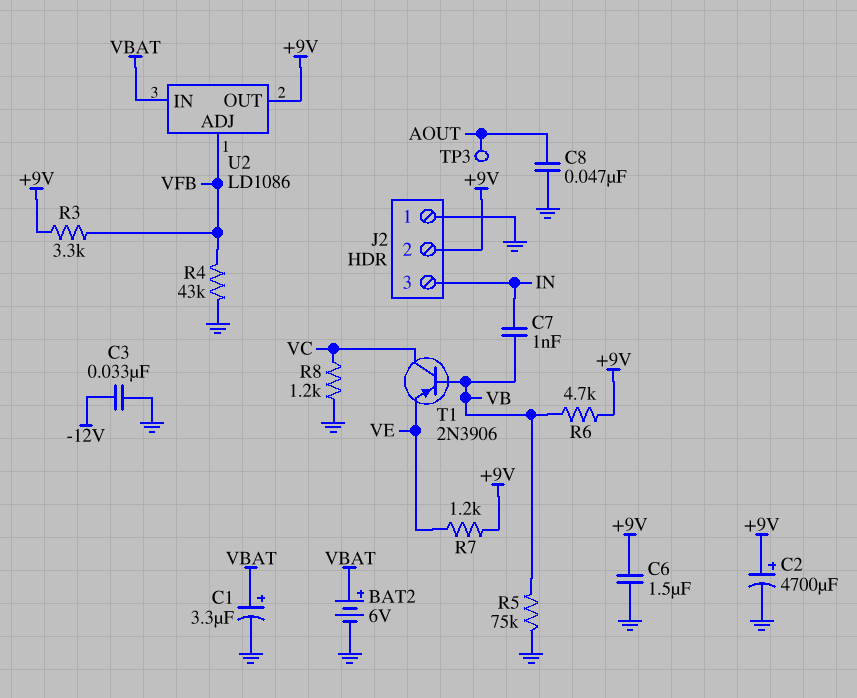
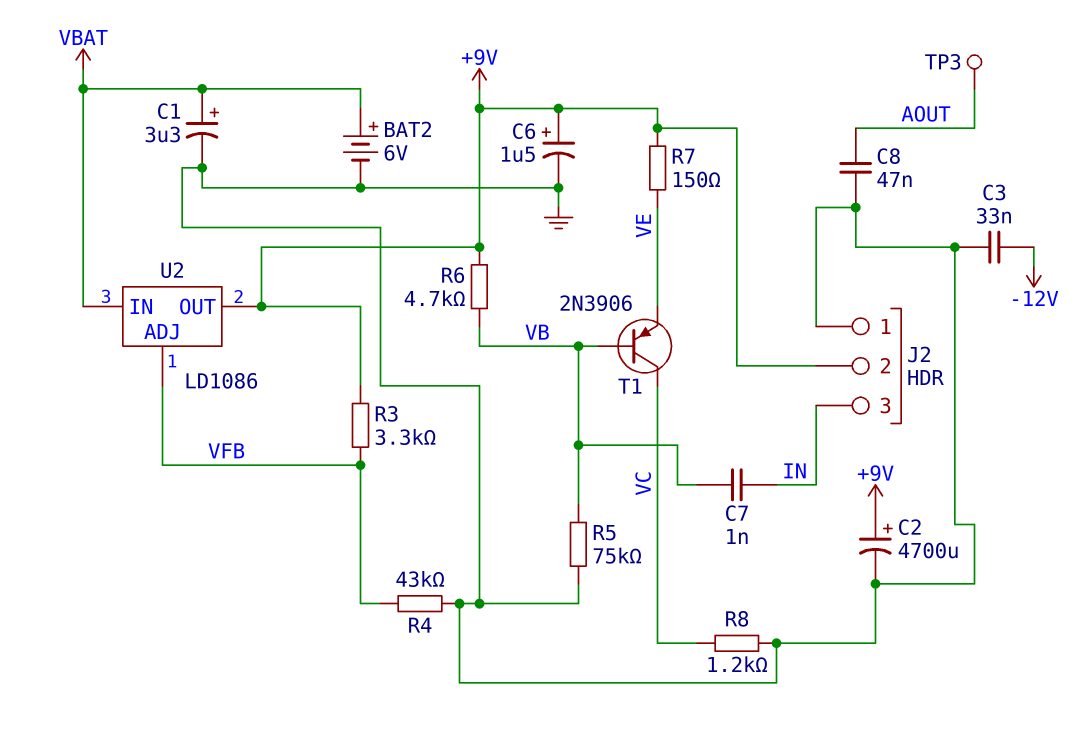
C6: 1.5uF (+9V, GND) -> 1.5uF (plus +9V, minus GND)
R7: 1.2k (+9V, VE) -> 150 (+9V, VE)

